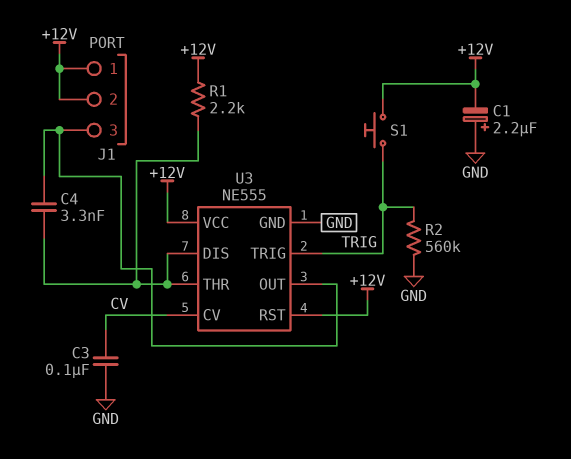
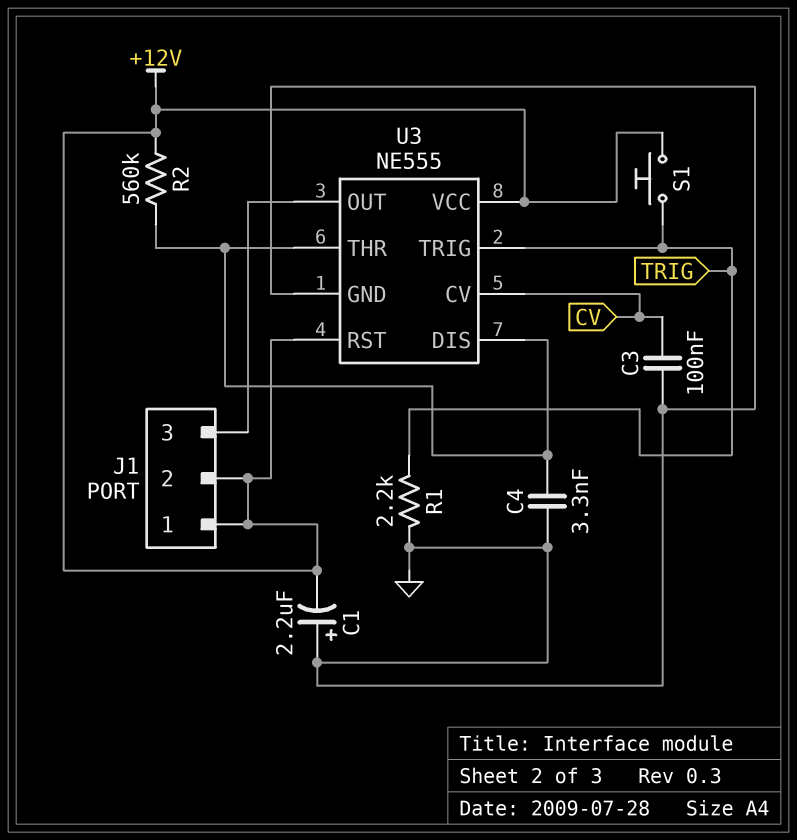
C4: 3.3nF (J1/3, U3/DIS) -> 3.3nF (GND, U3/DIS)
R1: 2.2k (+12V, U3/DIS) -> 2.2k (GND, TRIG)
R2: 560k (GND, TRIG) -> 560k (+12V, U3/DIS)

